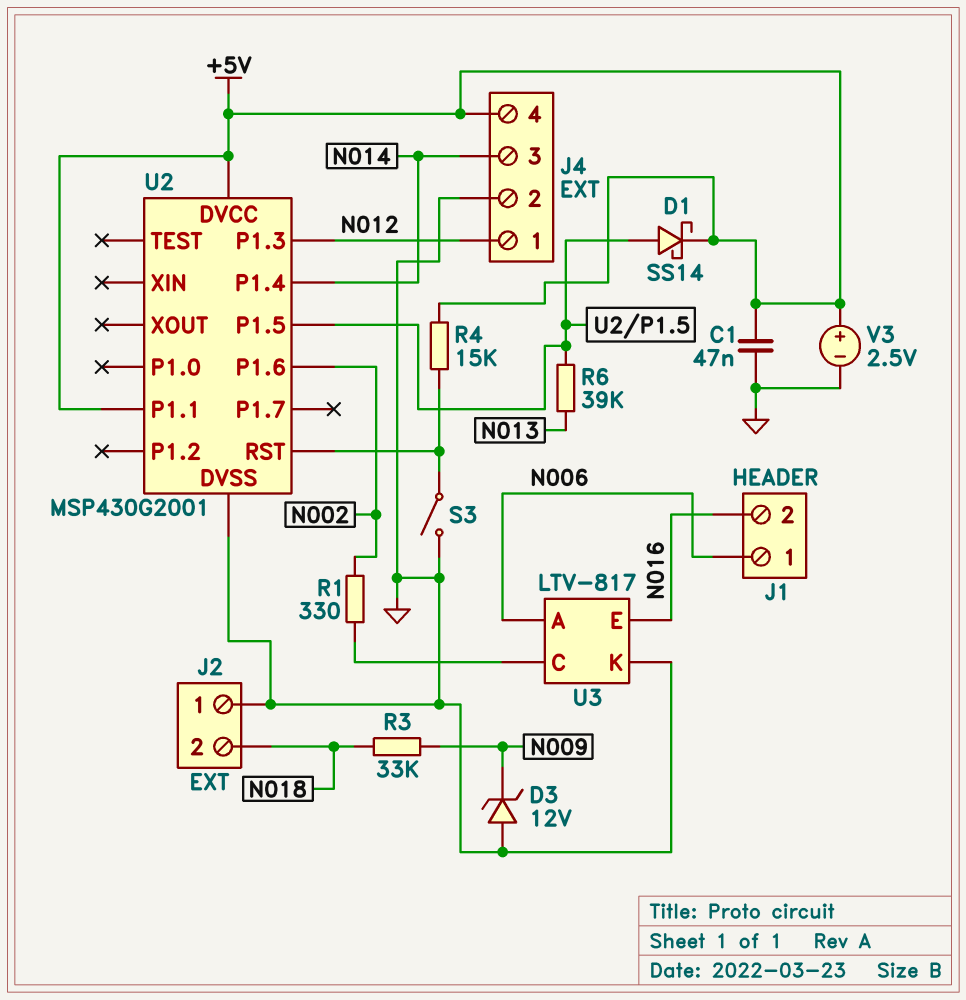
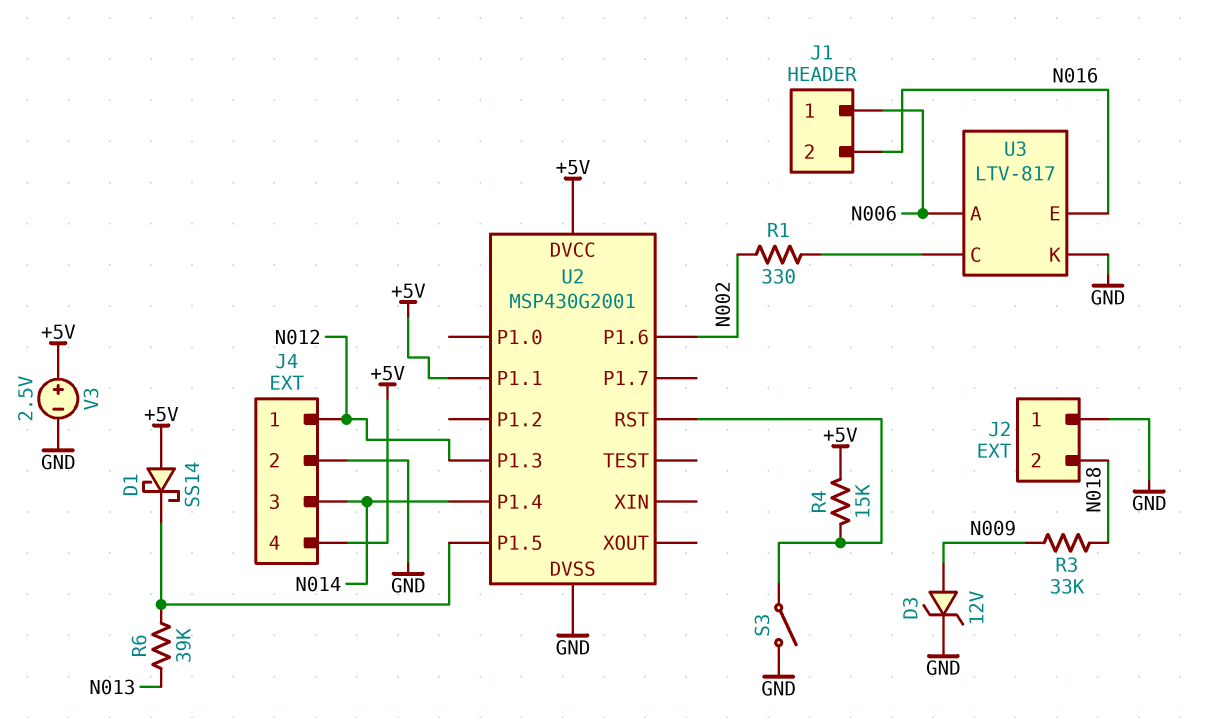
C1: 47nF (+5V, GND) -> none
D1: schottky SS14 (A U2/P1.5, K +5V) -> schottky SS14 (A +5V, K U2/P1.5)
D3: zener 12V (A GND, K N009) -> zener 12V (A N009, K GND)

